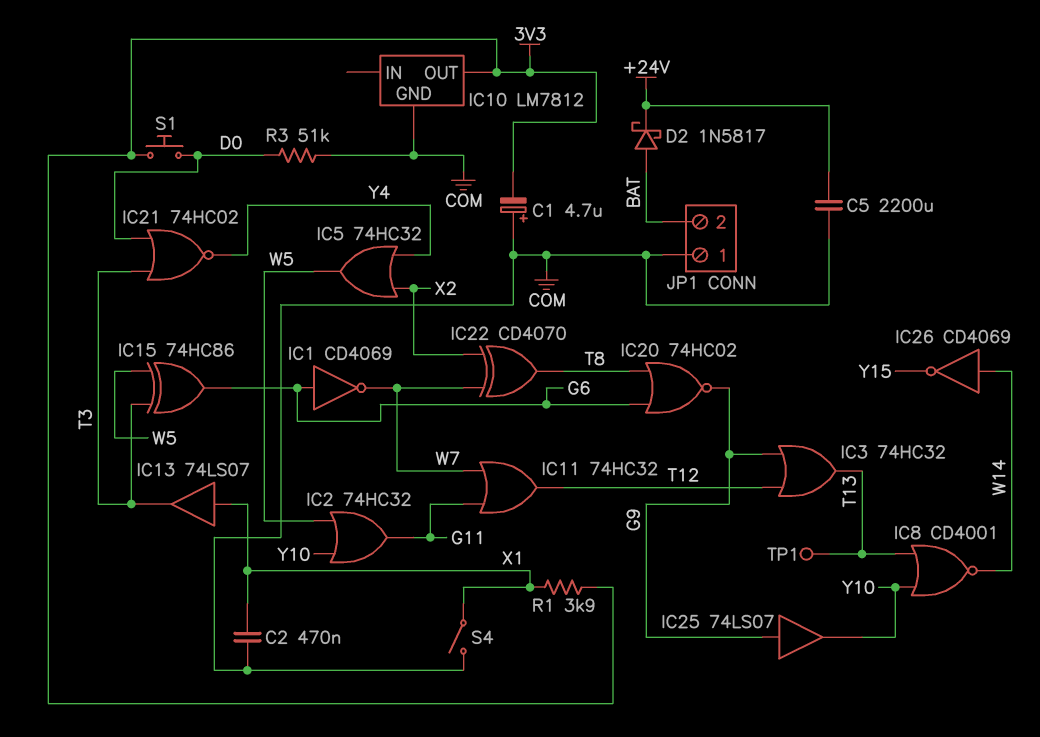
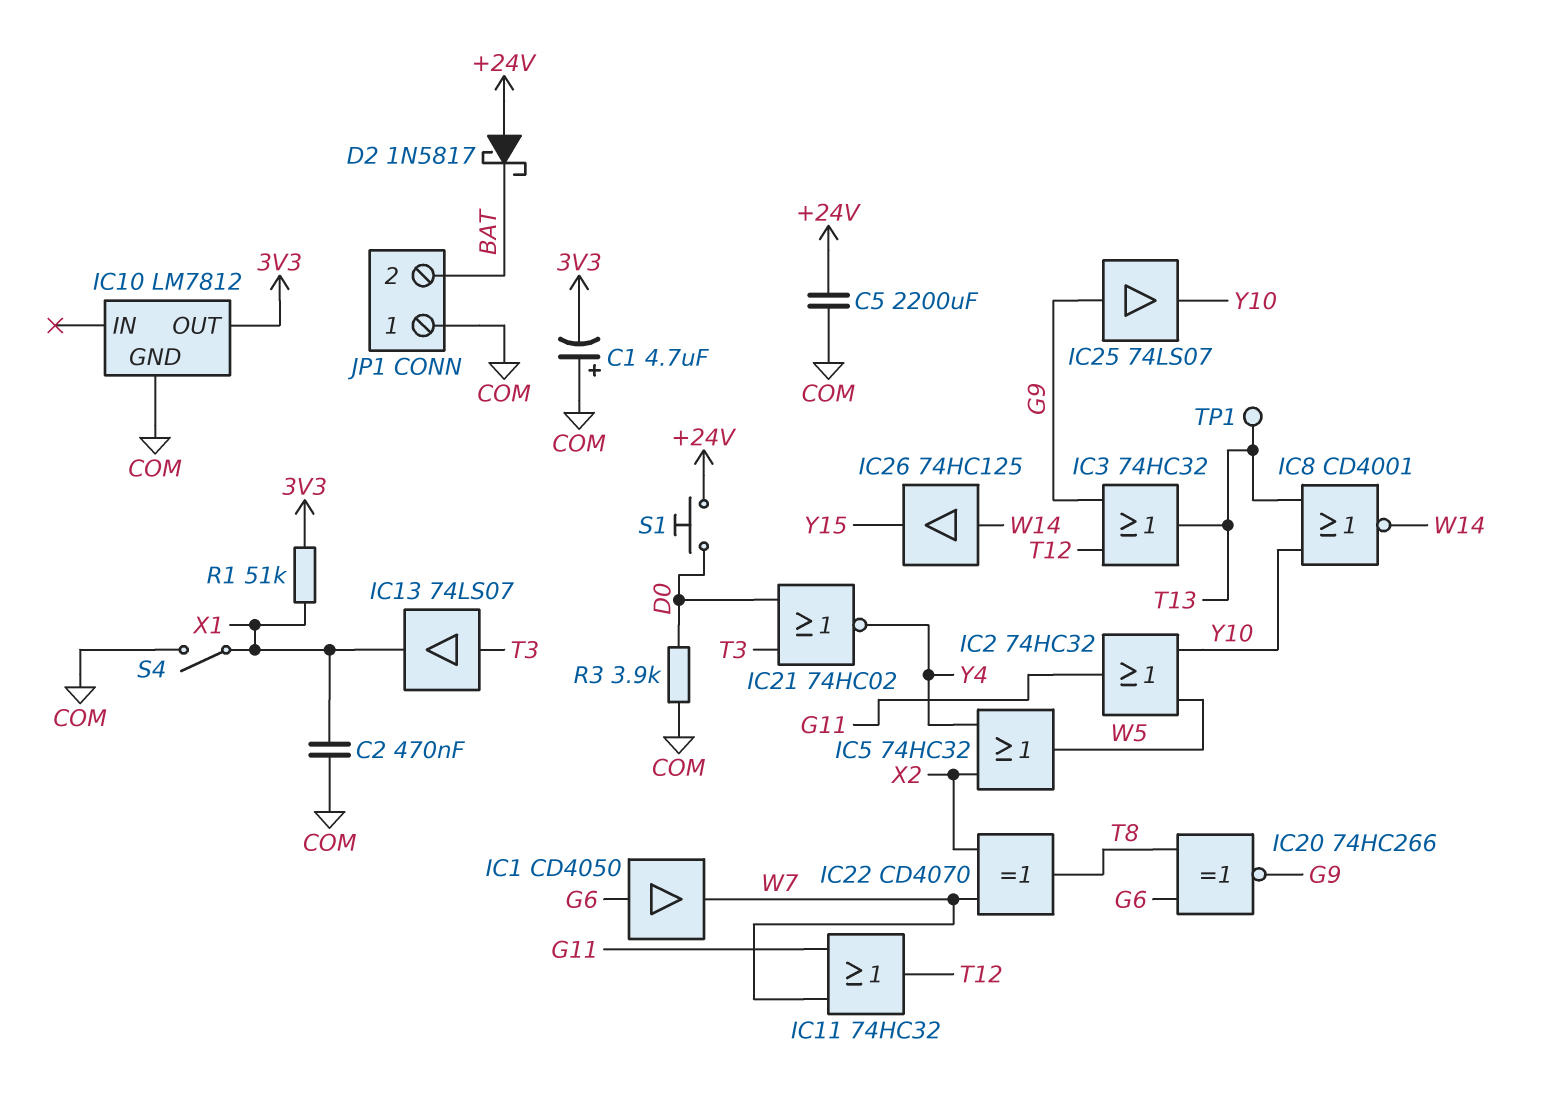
D2: schottky 1N5817 (A BAT, K +24V) -> schottky 1N5817 (A +24V, K BAT)
IC1: NOT CD4069 (in G6, out W7) -> buffer CD4050 (in G6, out W7)
IC13: buffer 74LS07 (in X1, out T3) -> buffer 74LS07 (in T3, out X1)
IC15: XOR 74HC86 (in T3, in W5, out G6) -> none
IC20: NOR 74HC02 (in G6, in T8, out G9) -> XNOR 74HC266 (in G6, in T8, out G9)
IC26: NOT CD4069 (in W14, out Y15) -> buffer 74HC125 (in W14, out Y15)
R1: 3.9k (3V3, X1) -> 51k (3V3, X1)
R3: 51k (COM, D0) -> 3.9k (COM, D0)
S1: button (3V3, D0) -> button (+24V, D0)

